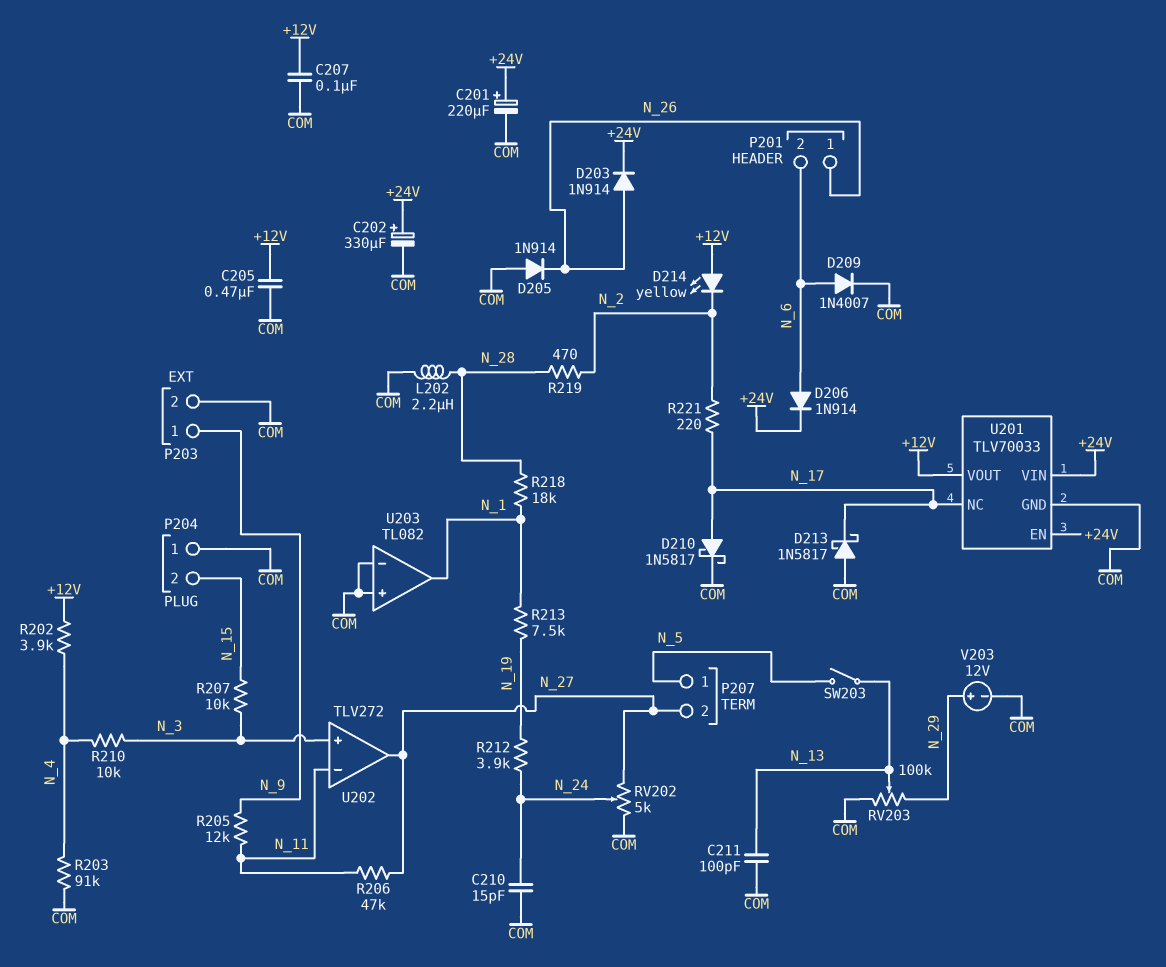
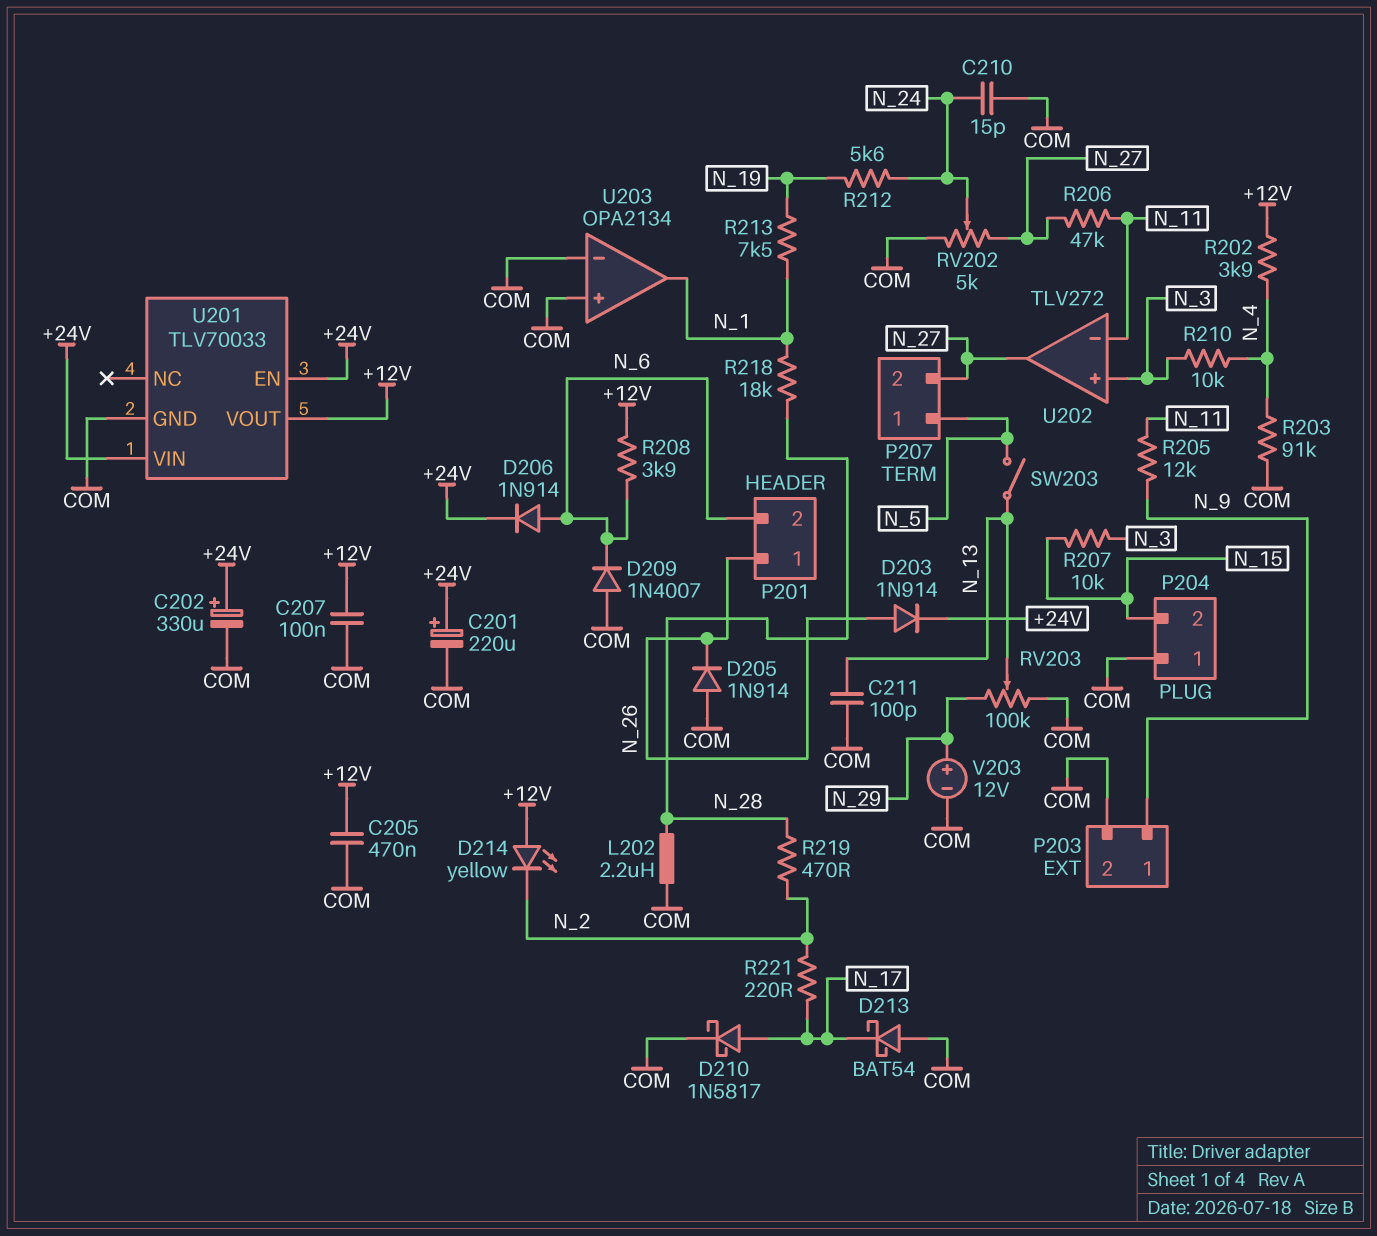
D209: diode 1N4007 (A N_6, K COM) -> diode 1N4007 (A COM, K N_6)
D213: schottky 1N5817 (A COM, K N_17) -> schottky BAT54 (A COM, K N_17)
R208: none -> 3.9k (+12V, N_6)
R212: 3.9k (N_19, N_24) -> 5.6k (N_19, N_24)
U201 pin NC: N_17 -> none
U203: TL082 -> OPA2134

